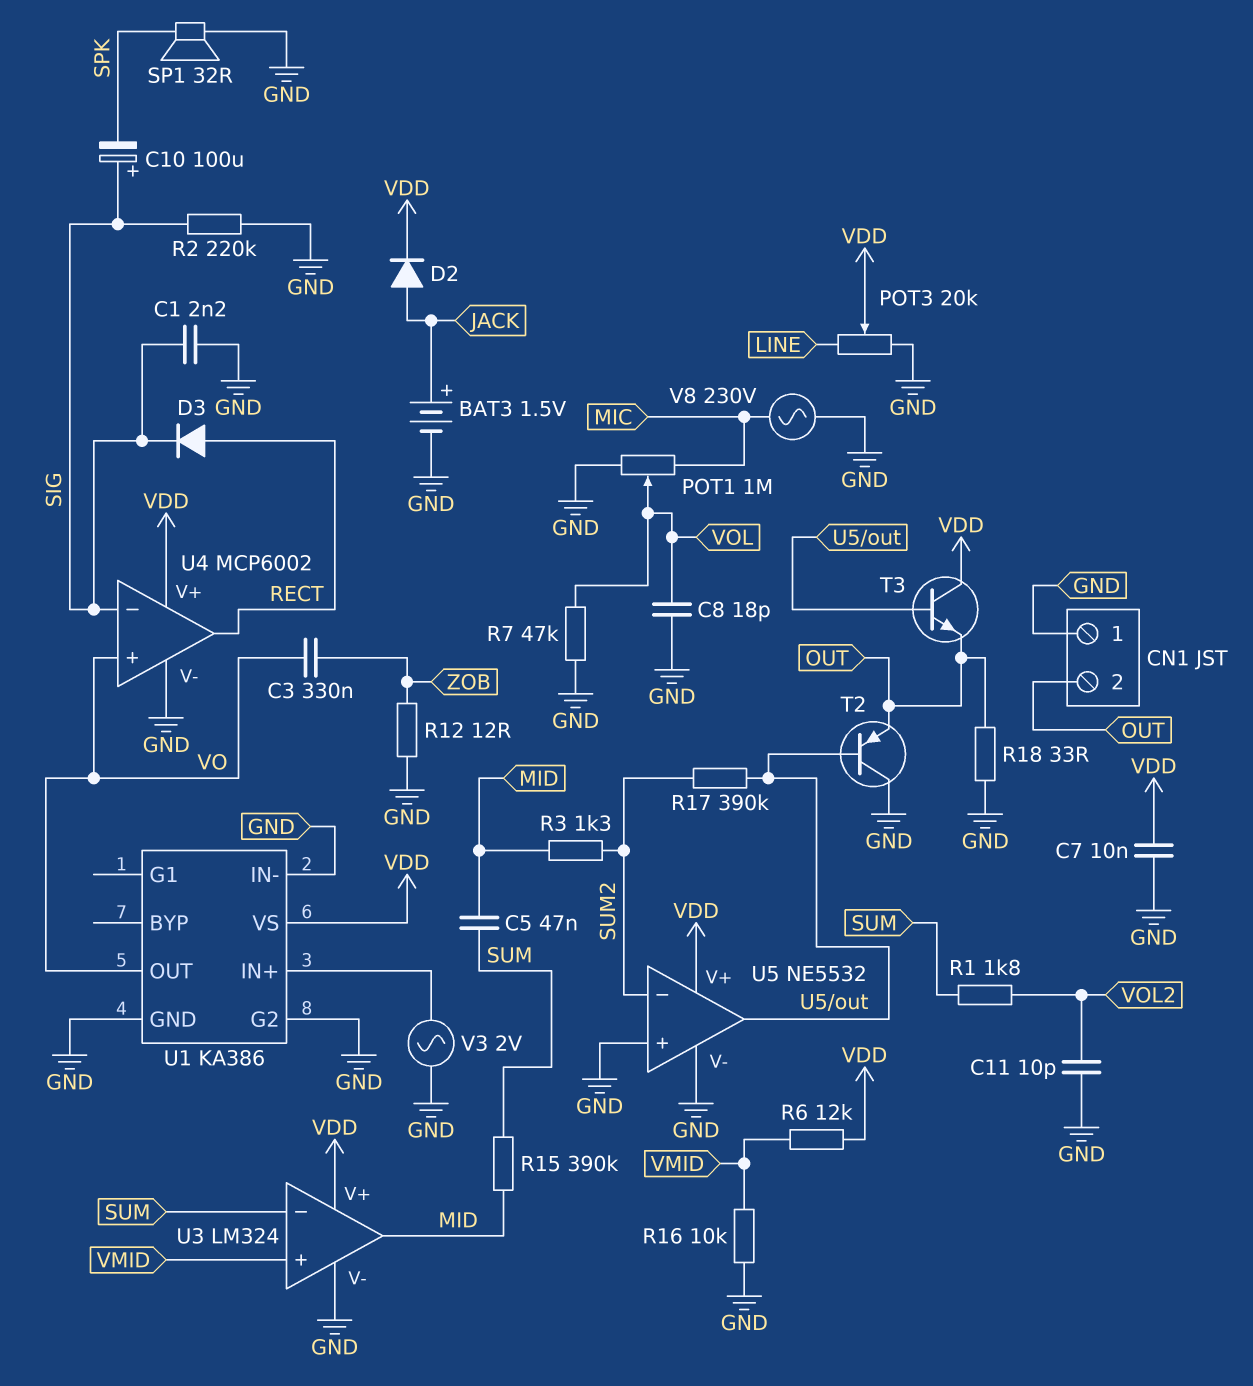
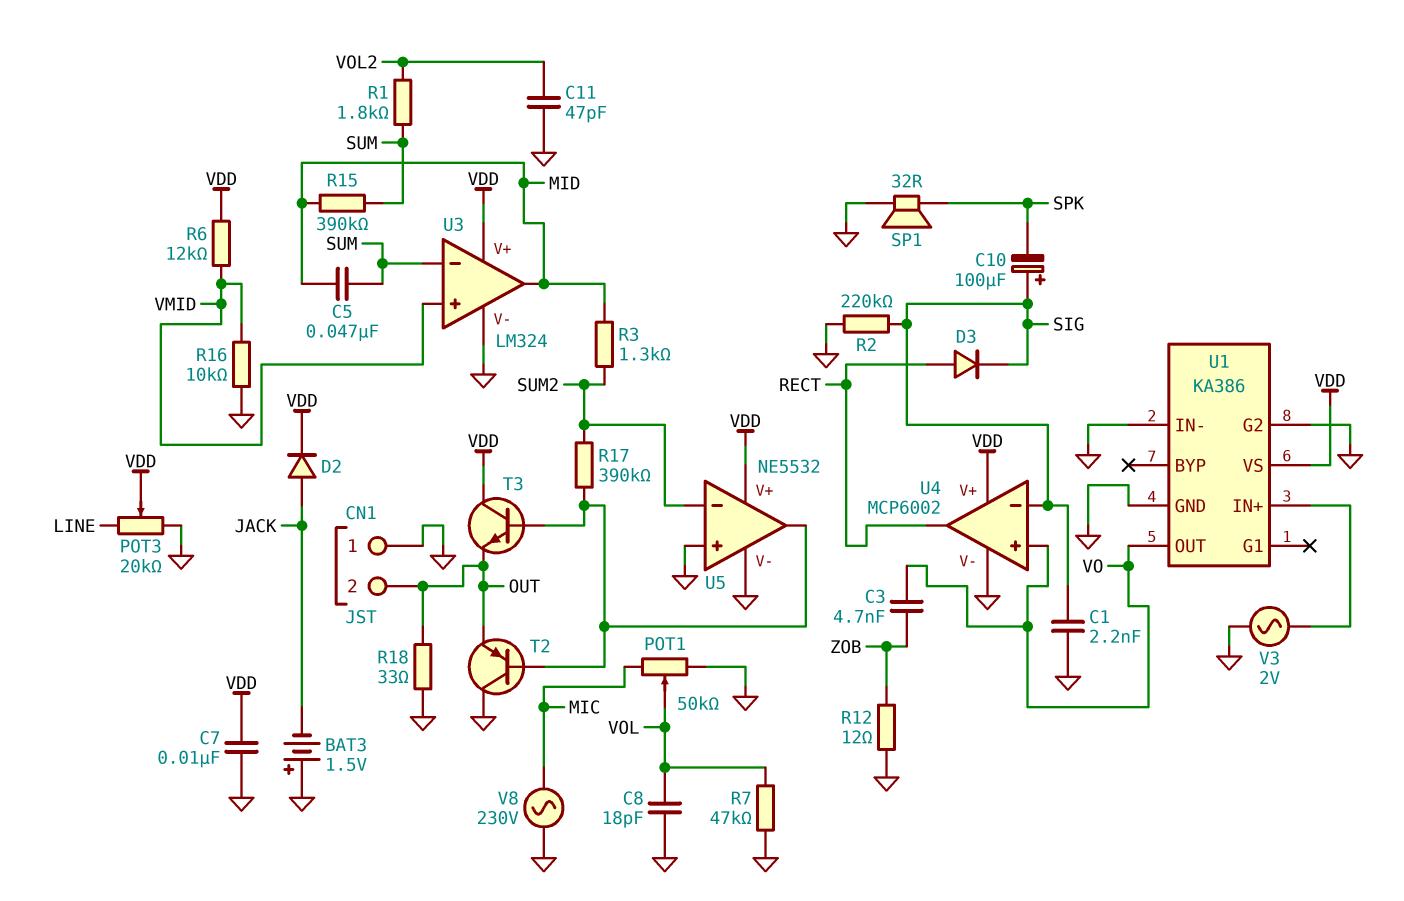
BAT3: 1.5V (plus JACK, minus GND) -> 1.5V (plus GND, minus JACK)
C3: 330nF (VO, ZOB) -> 4.7nF (VO, ZOB)
C11: 10pF (GND, VOL2) -> 47pF (GND, VOL2)
POT1: 1M (GND, MIC, wiper VOL) -> 50k (GND, MIC, wiper VOL)

